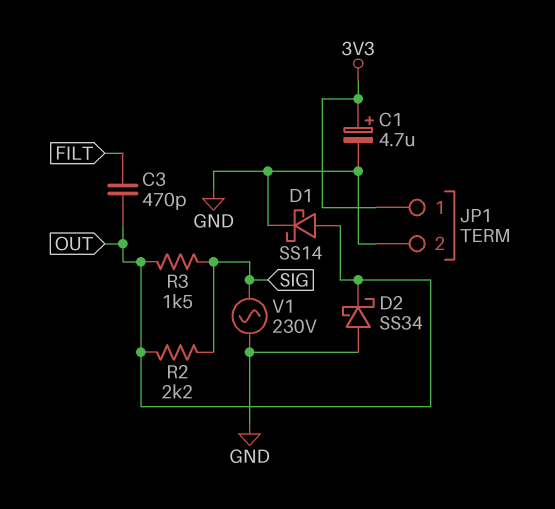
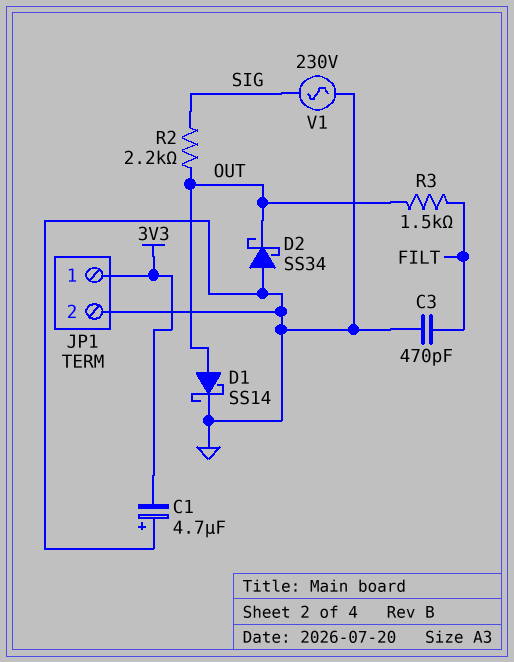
C1: 4.7uF (plus 3V3, minus GND) -> 4.7uF (plus GND, minus 3V3)
C3: 470pF (FILT, OUT) -> 470pF (FILT, GND)
R3: 1.5k (OUT, SIG) -> 1.5k (FILT, OUT)

